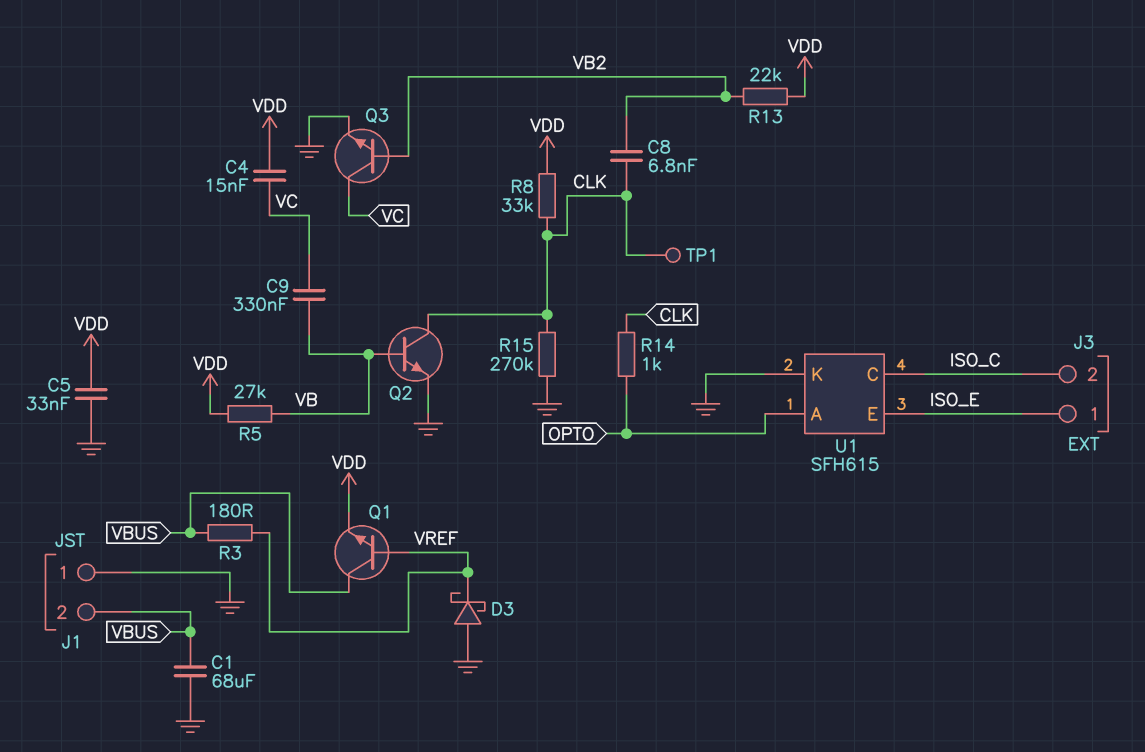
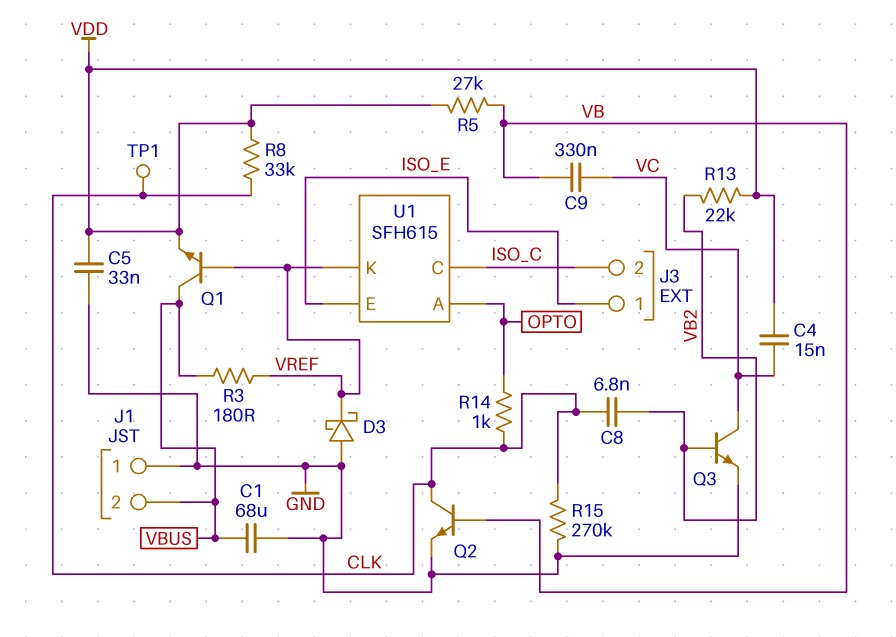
U1 pin K: GND -> VREF

